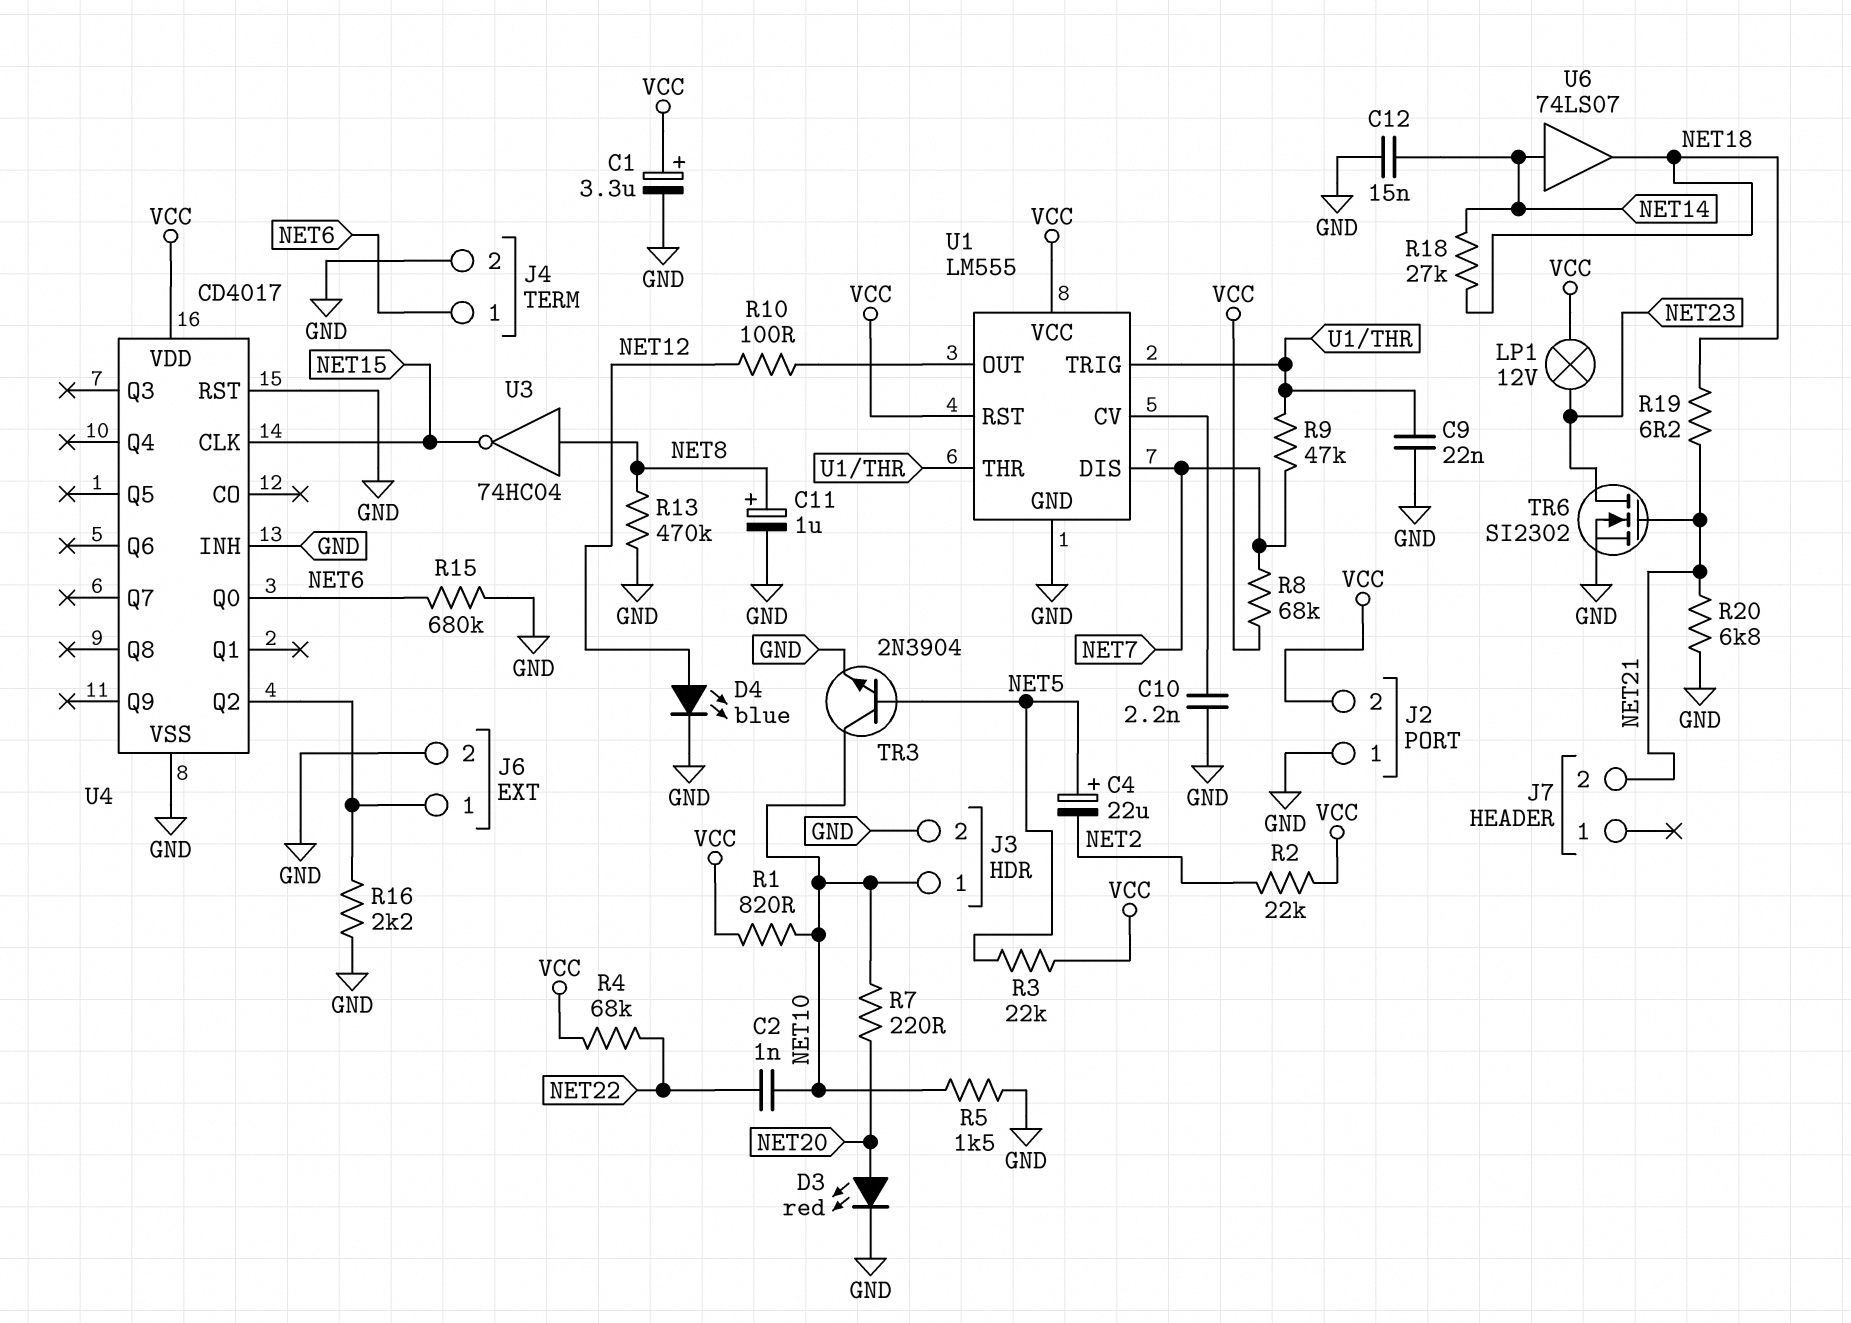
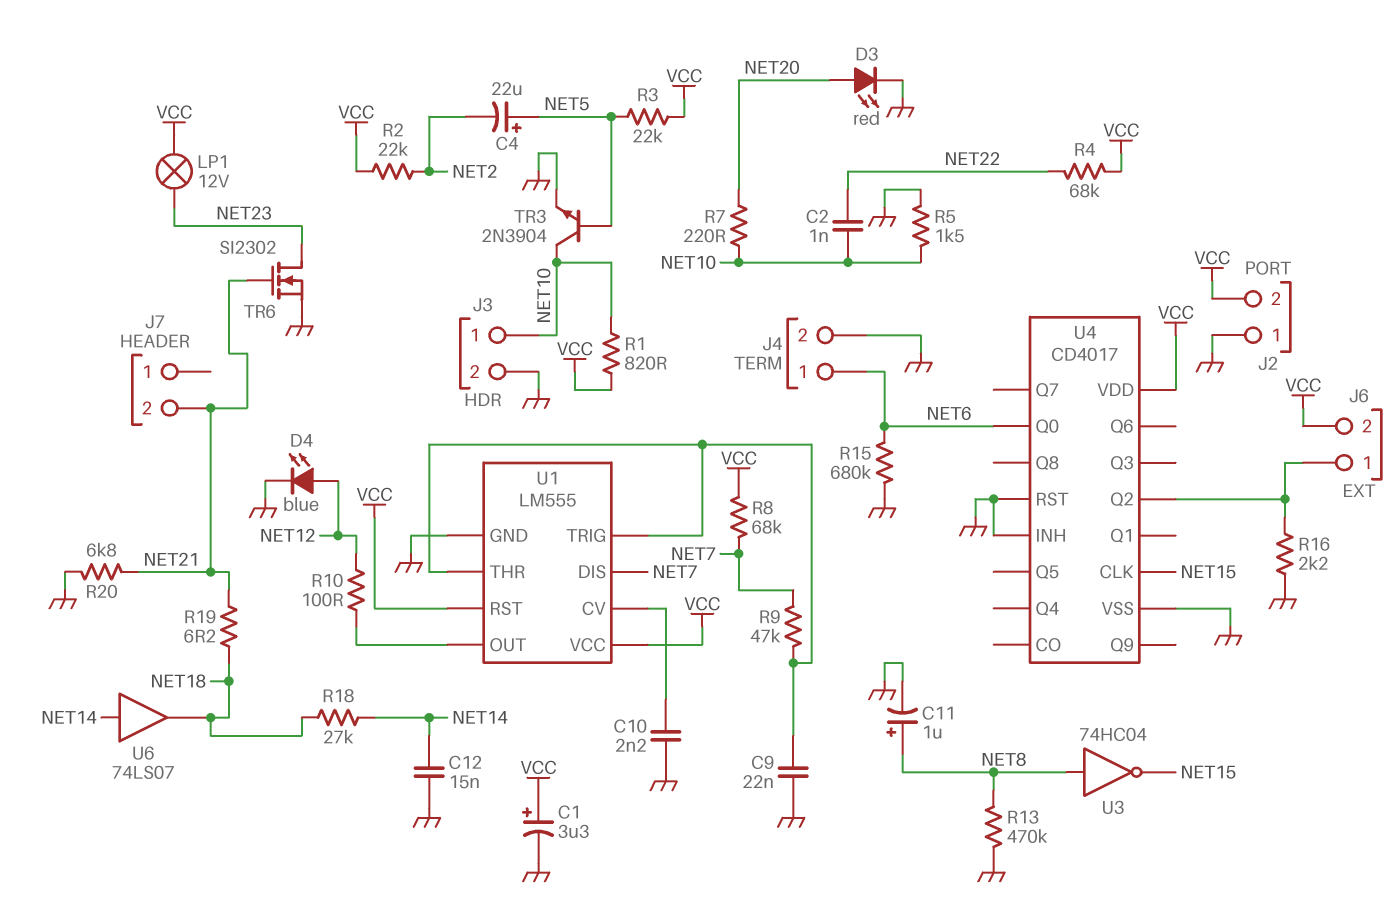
J6 pin 2: GND -> VCC

